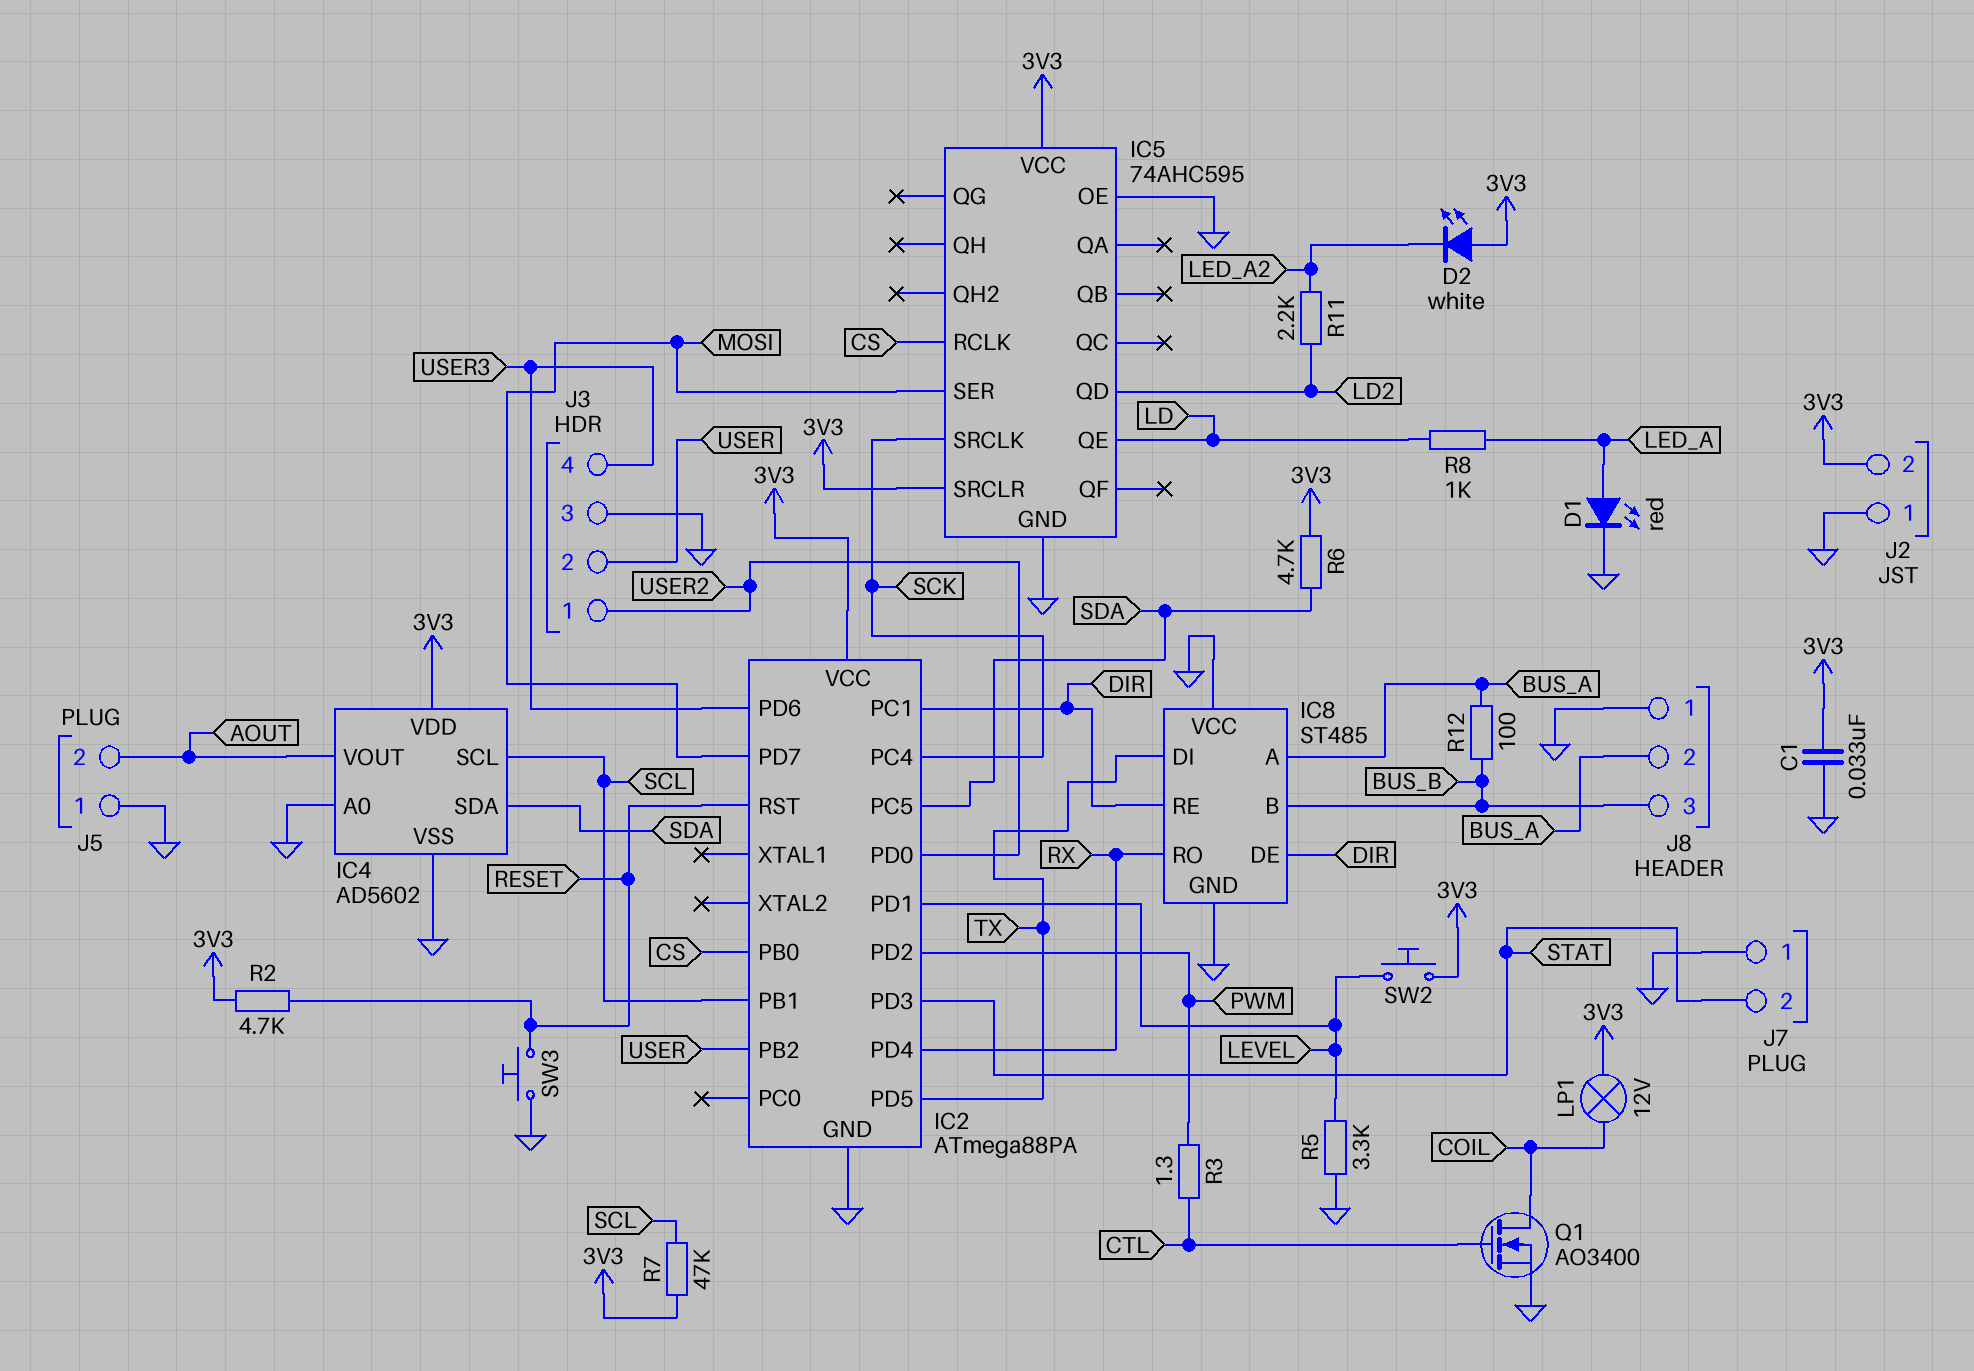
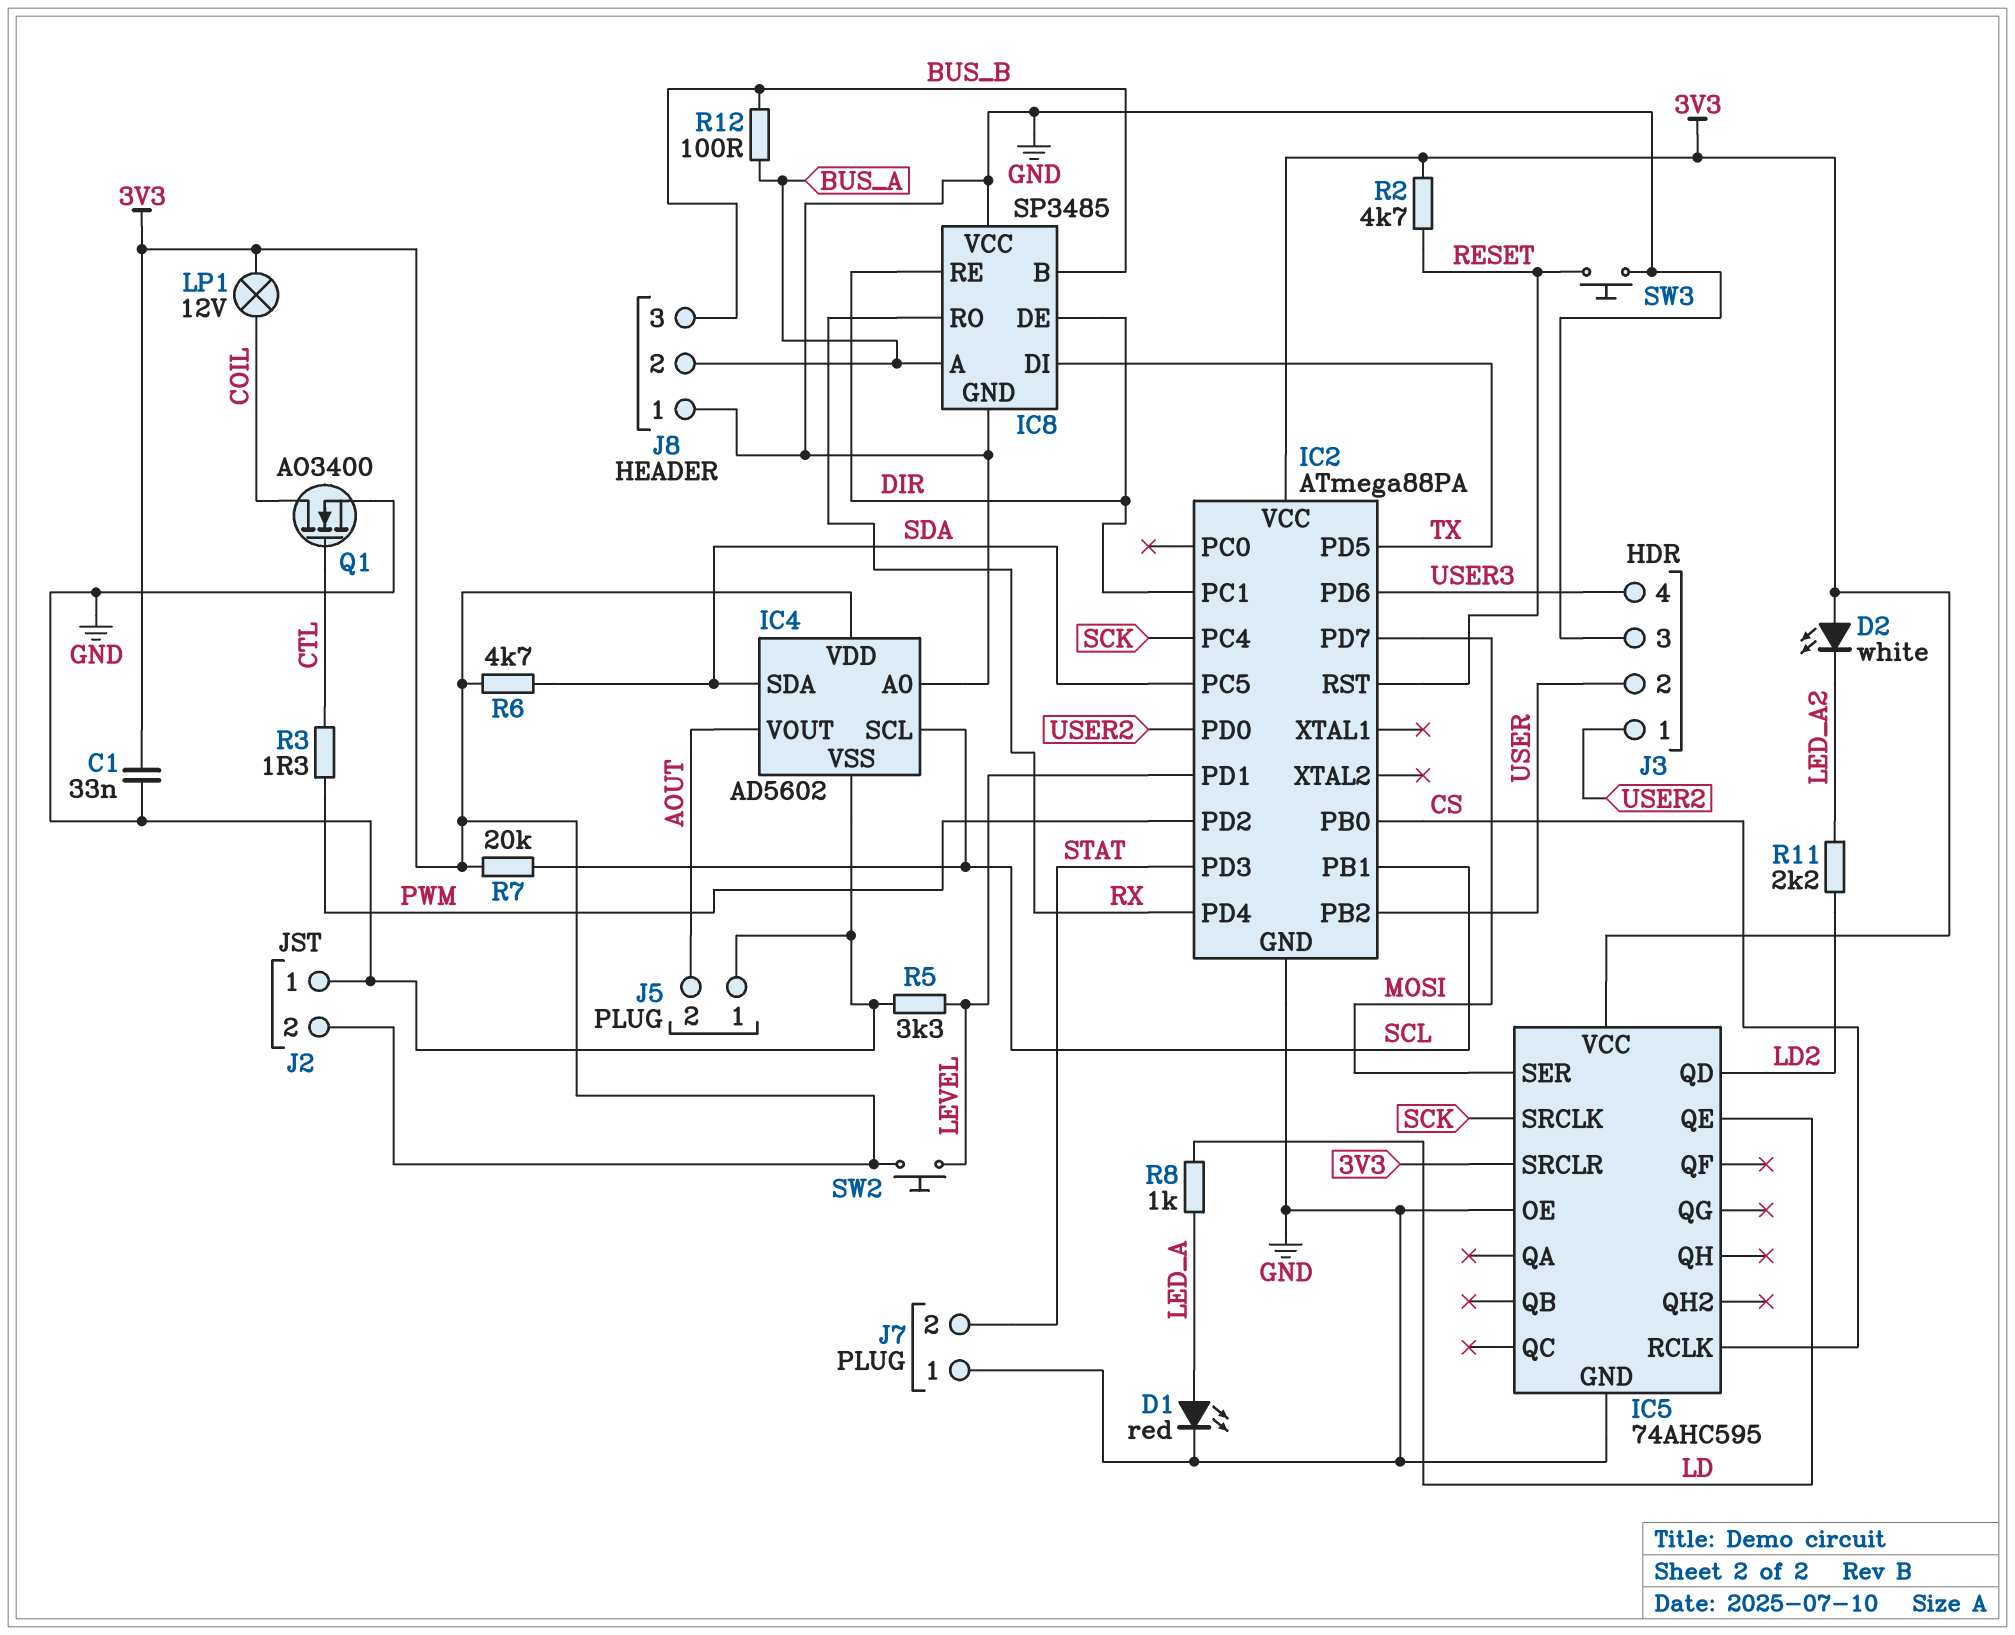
IC8: ST485 -> SP3485
R7: 47k (3V3, SCL) -> 20k (3V3, SCL)

